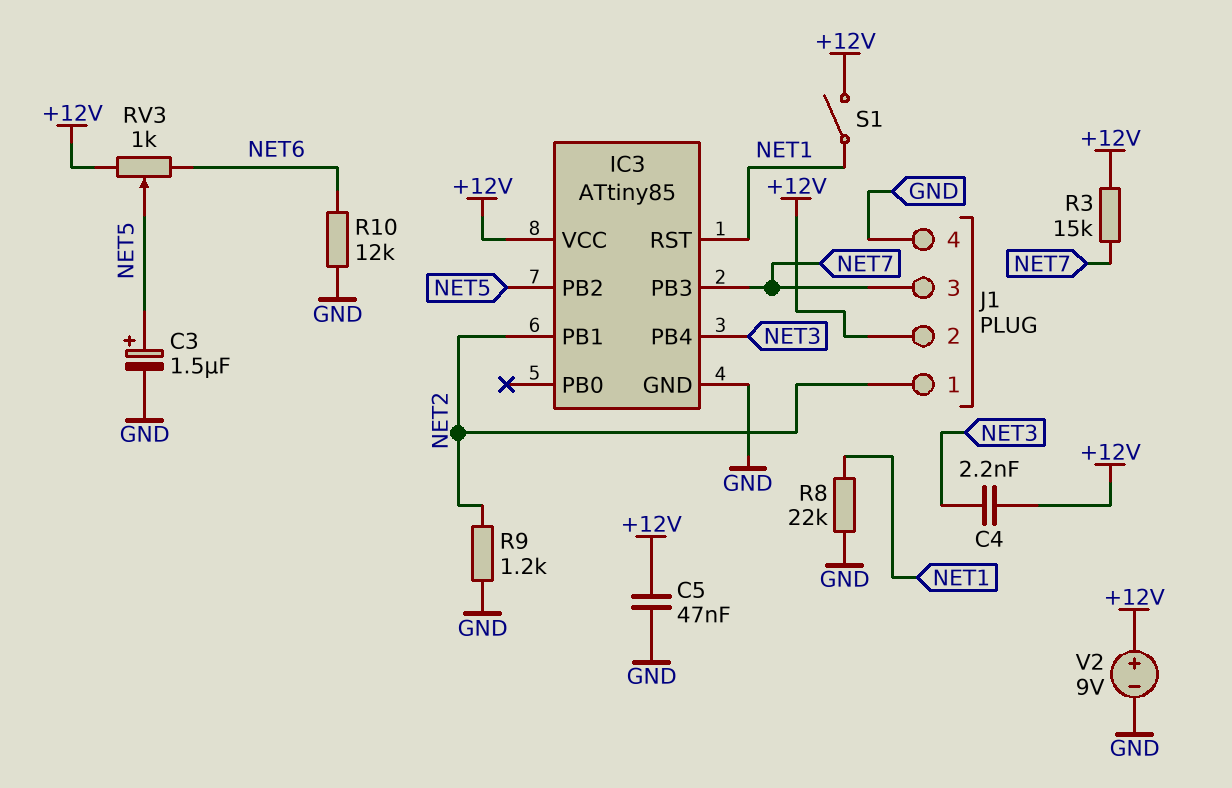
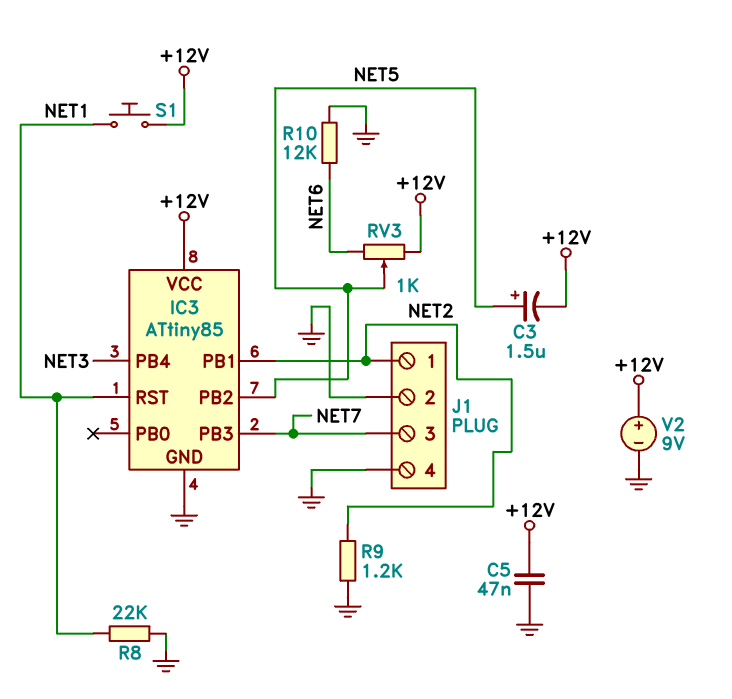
C3: 1.5uF (plus NET5, minus GND) -> 1.5uF (plus NET5, minus +12V)
C4: 2.2nF (+12V, NET3) -> none
J1 pin 2: +12V -> GND
R3: 15k (+12V, NET7) -> none
S1: switch (+12V, NET1) -> button (+12V, NET1)

